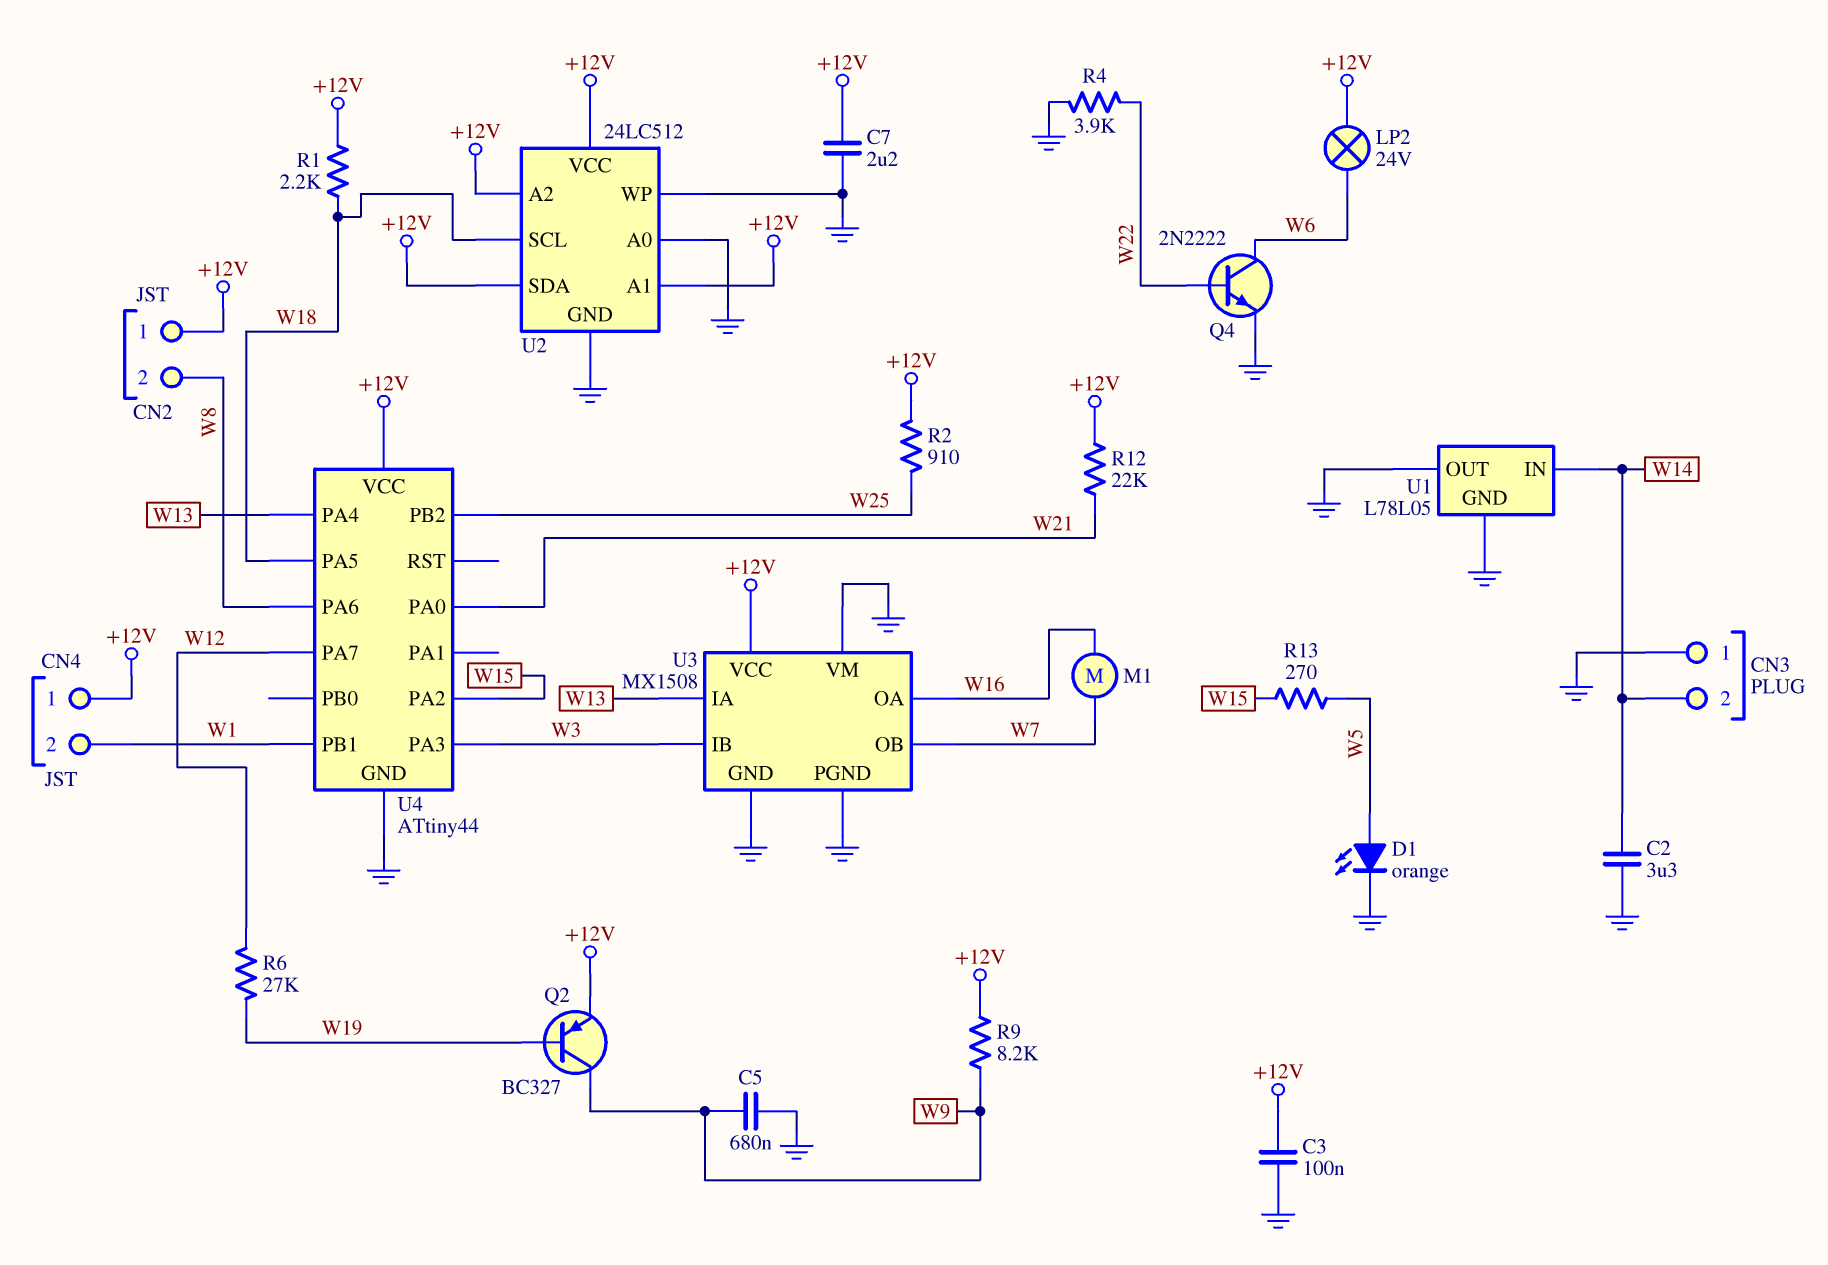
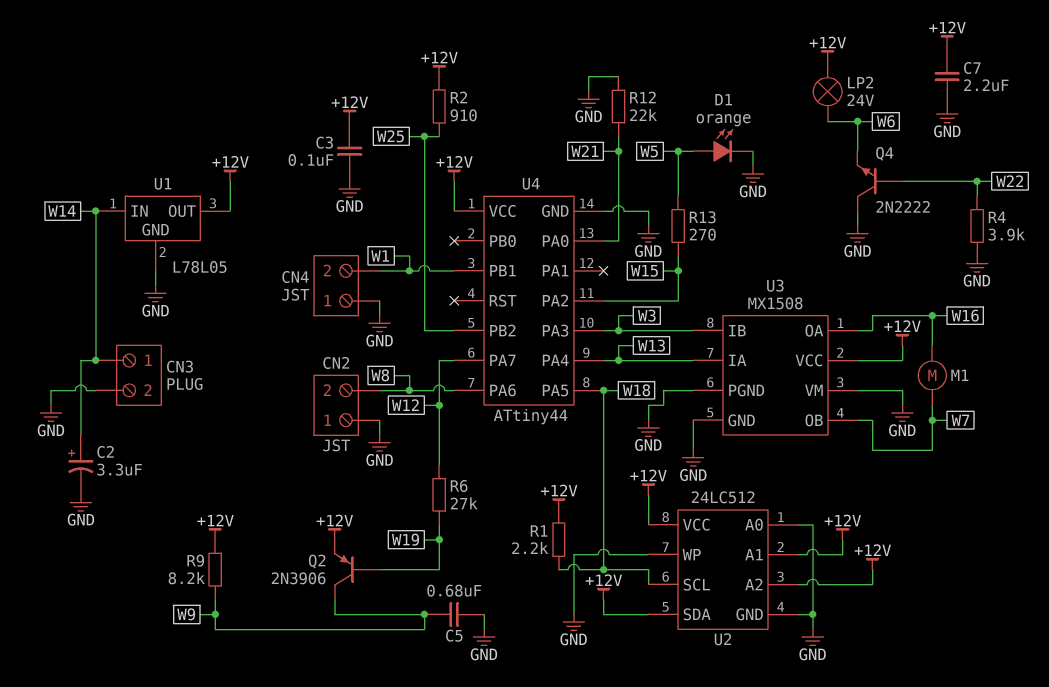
C2: 3.3uF (GND, W14) -> 3.3uF (plus W14, minus GND)
CN2 pin 1: +12V -> GND
CN3 pin 1: GND -> W14
CN3 pin 2: W14 -> GND
CN4 pin 1: +12V -> GND
Q2: PNP BC327 (B W19, C W9, E +12V) -> PNP 2N3906 (B W19, C W9, E +12V)
Q4: NPN 2N2222 (B W22, C W6, E GND) -> NPN 2N2222 (B W22, C GND, E W6)
R12: 22k (+12V, W21) -> 22k (GND, W21)
U1 pin OUT: GND -> +12V

